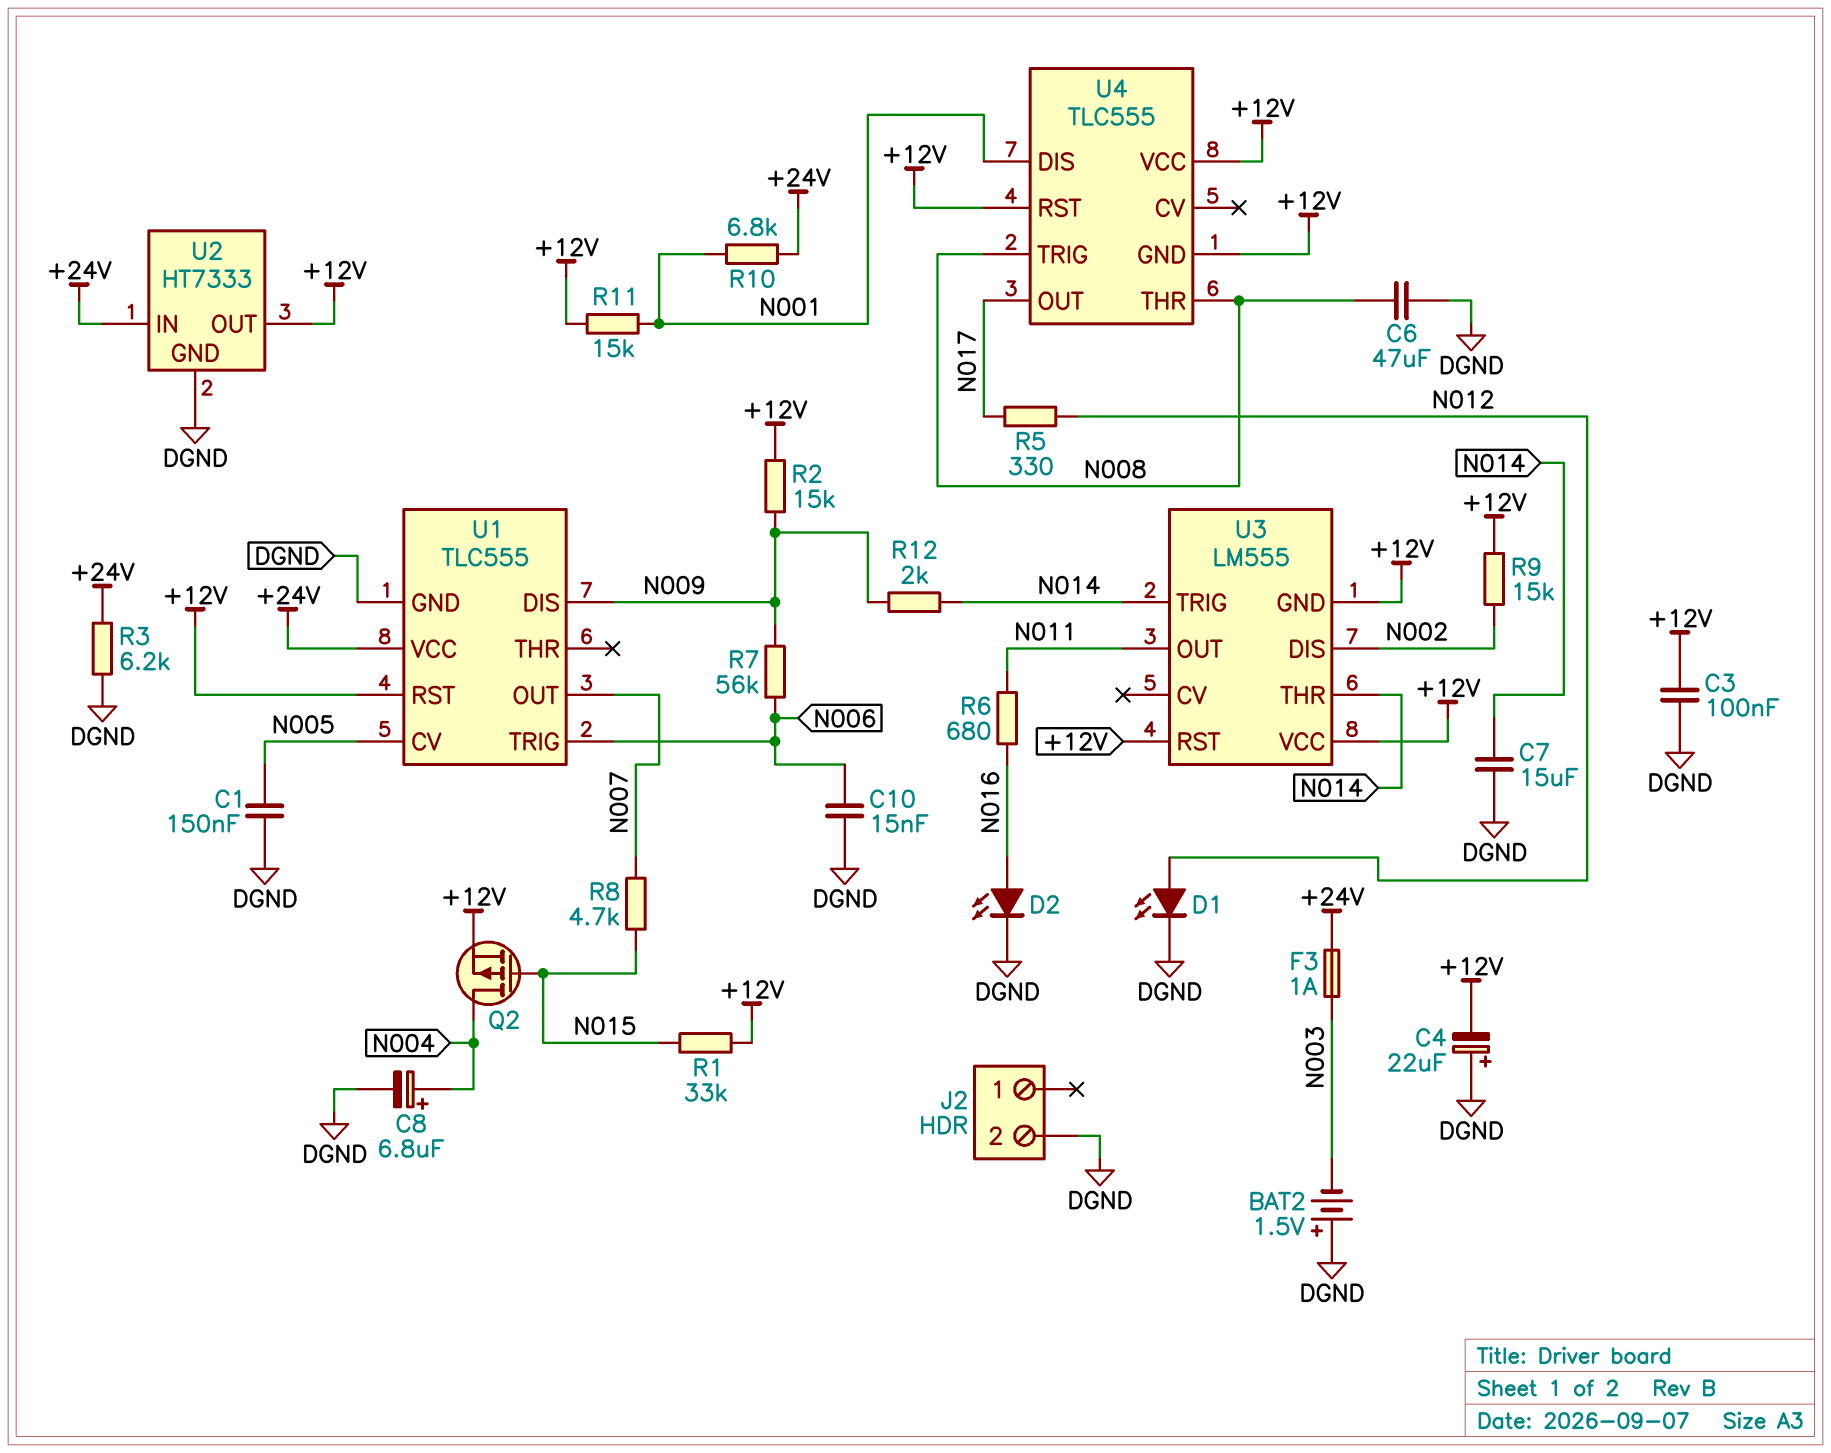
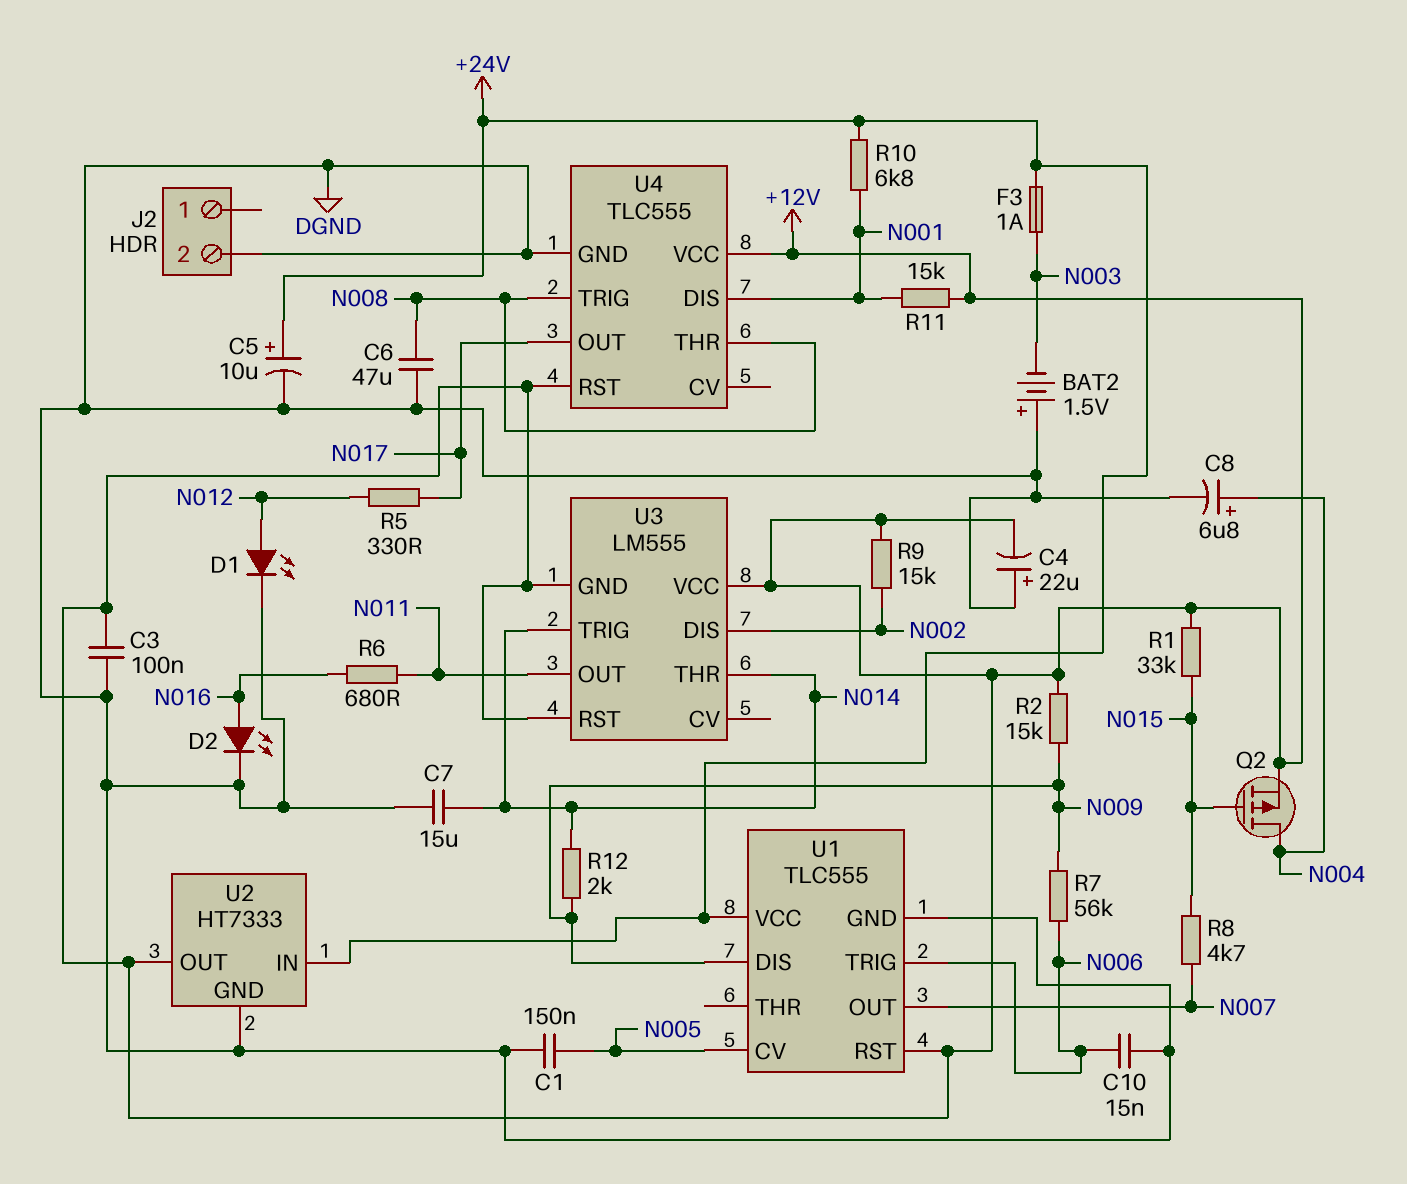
C5: none -> 10uF (plus +24V, minus DGND)
R3: 6.2k (+24V, DGND) -> none
U4 pin GND: +12V -> DGND

